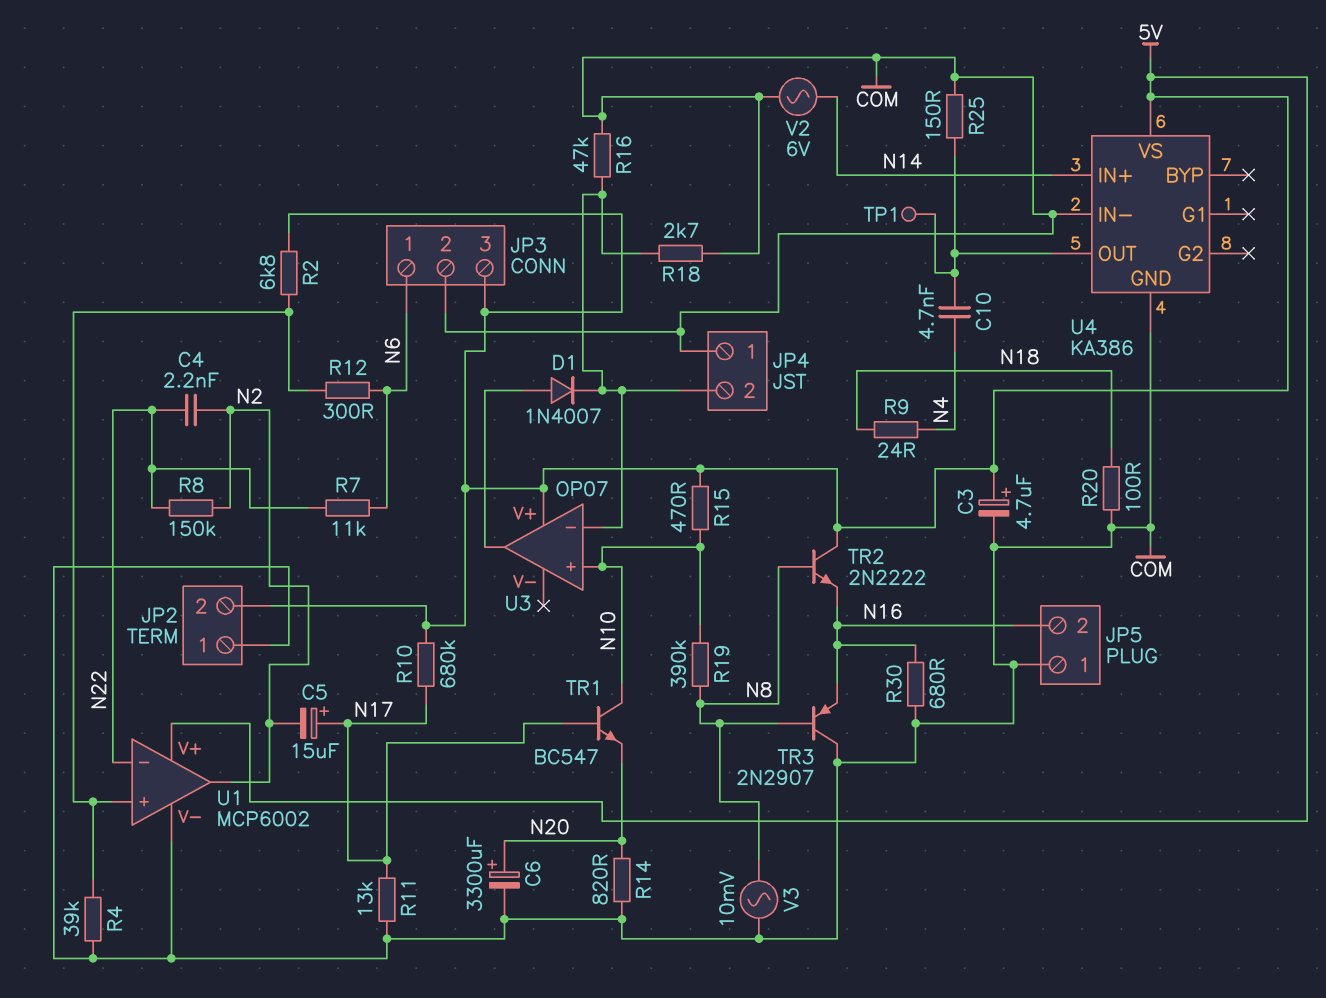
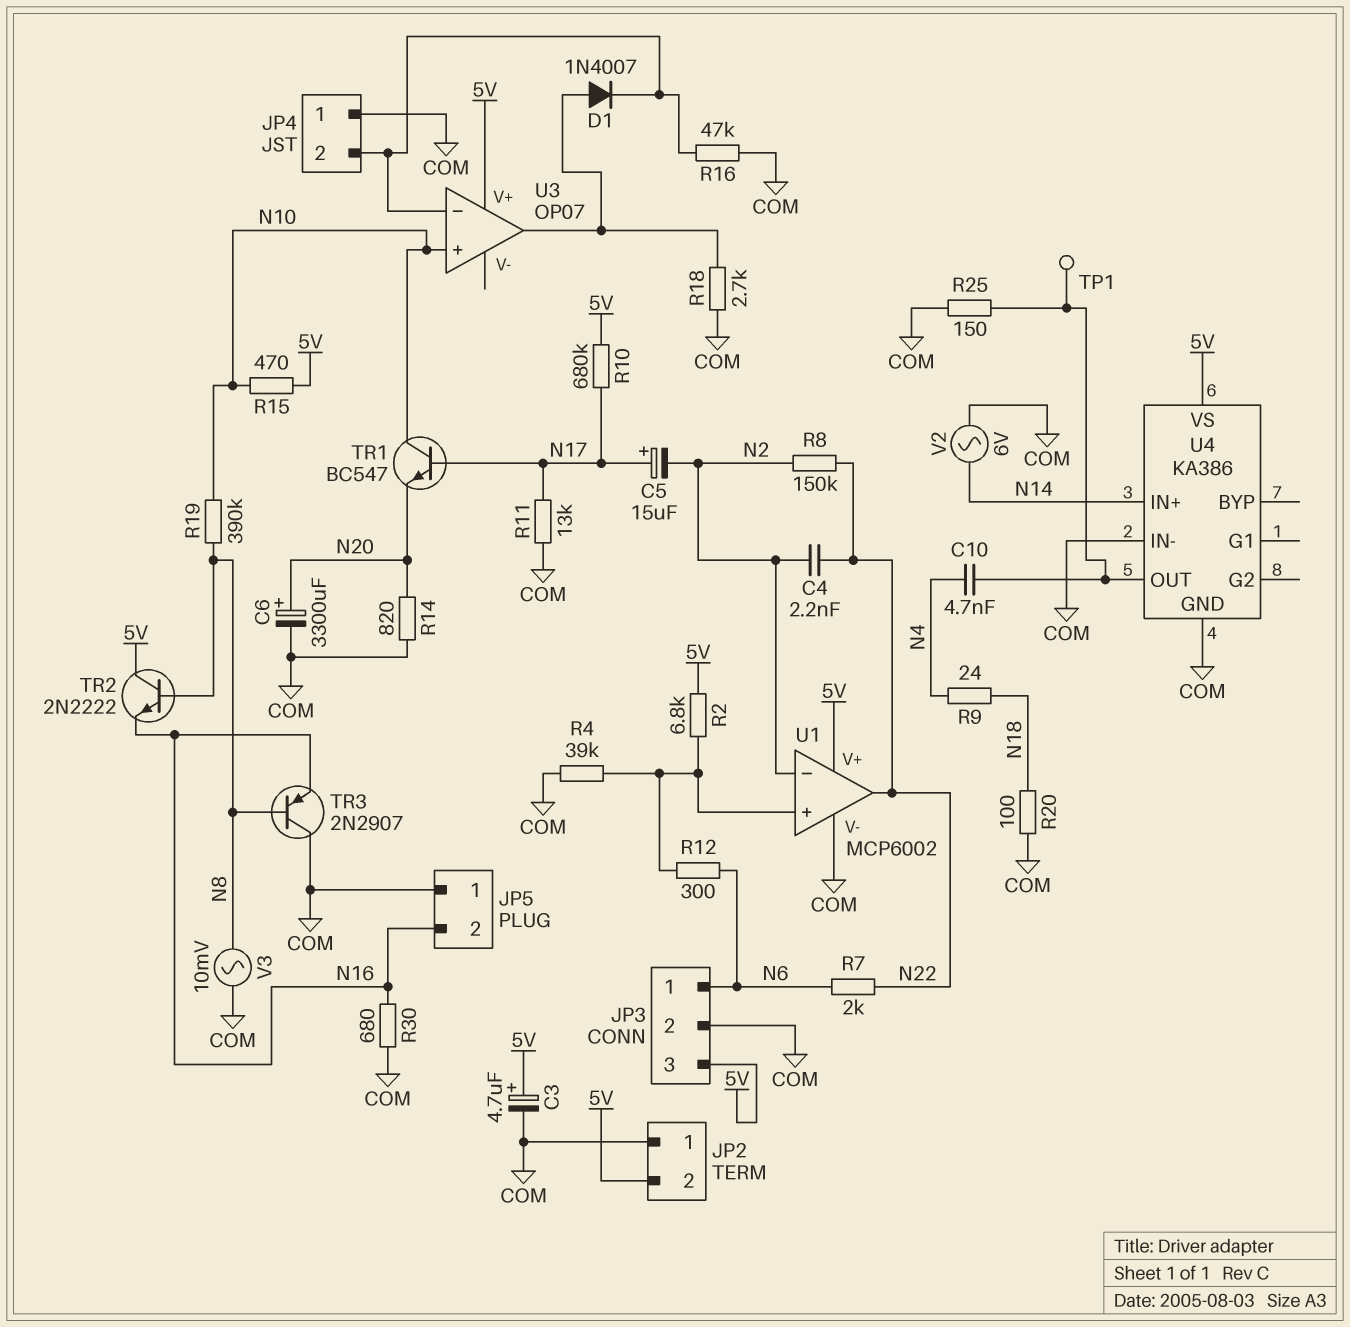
R7: 11k (N6, N22) -> 2k (N6, N22)
R18: 2.7k (COM, JP4/2) -> 2.7k (COM, U3/out)
U1 pin in-: N22 -> N2
U1 pin out: N2 -> N22

